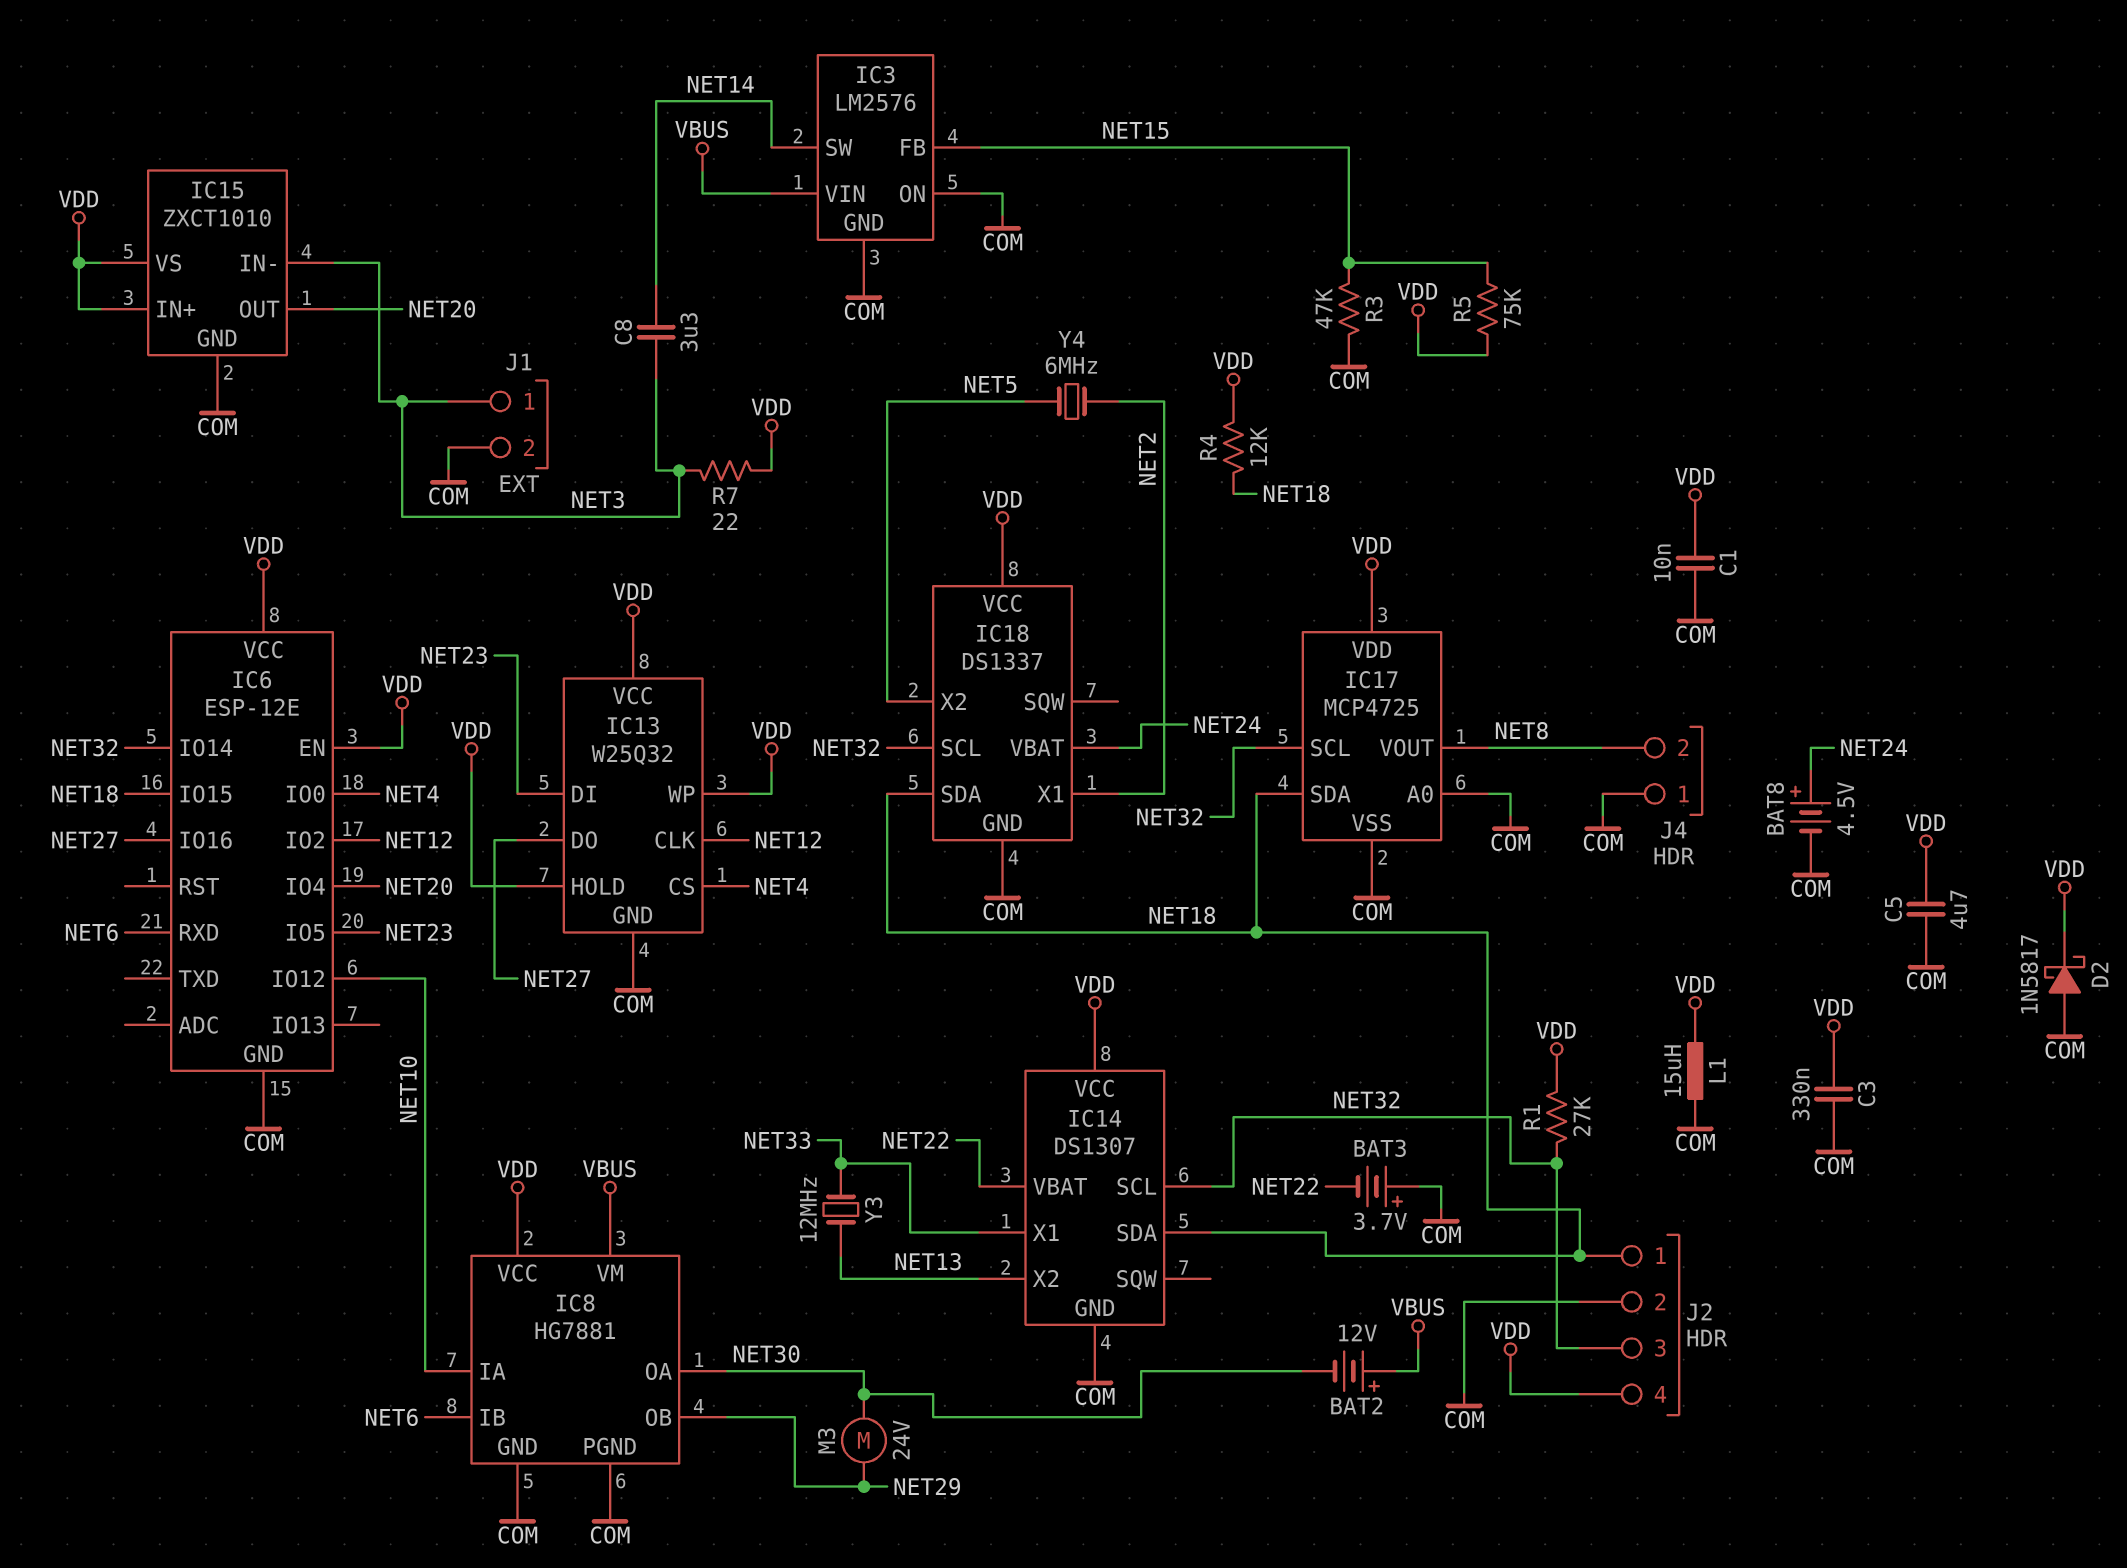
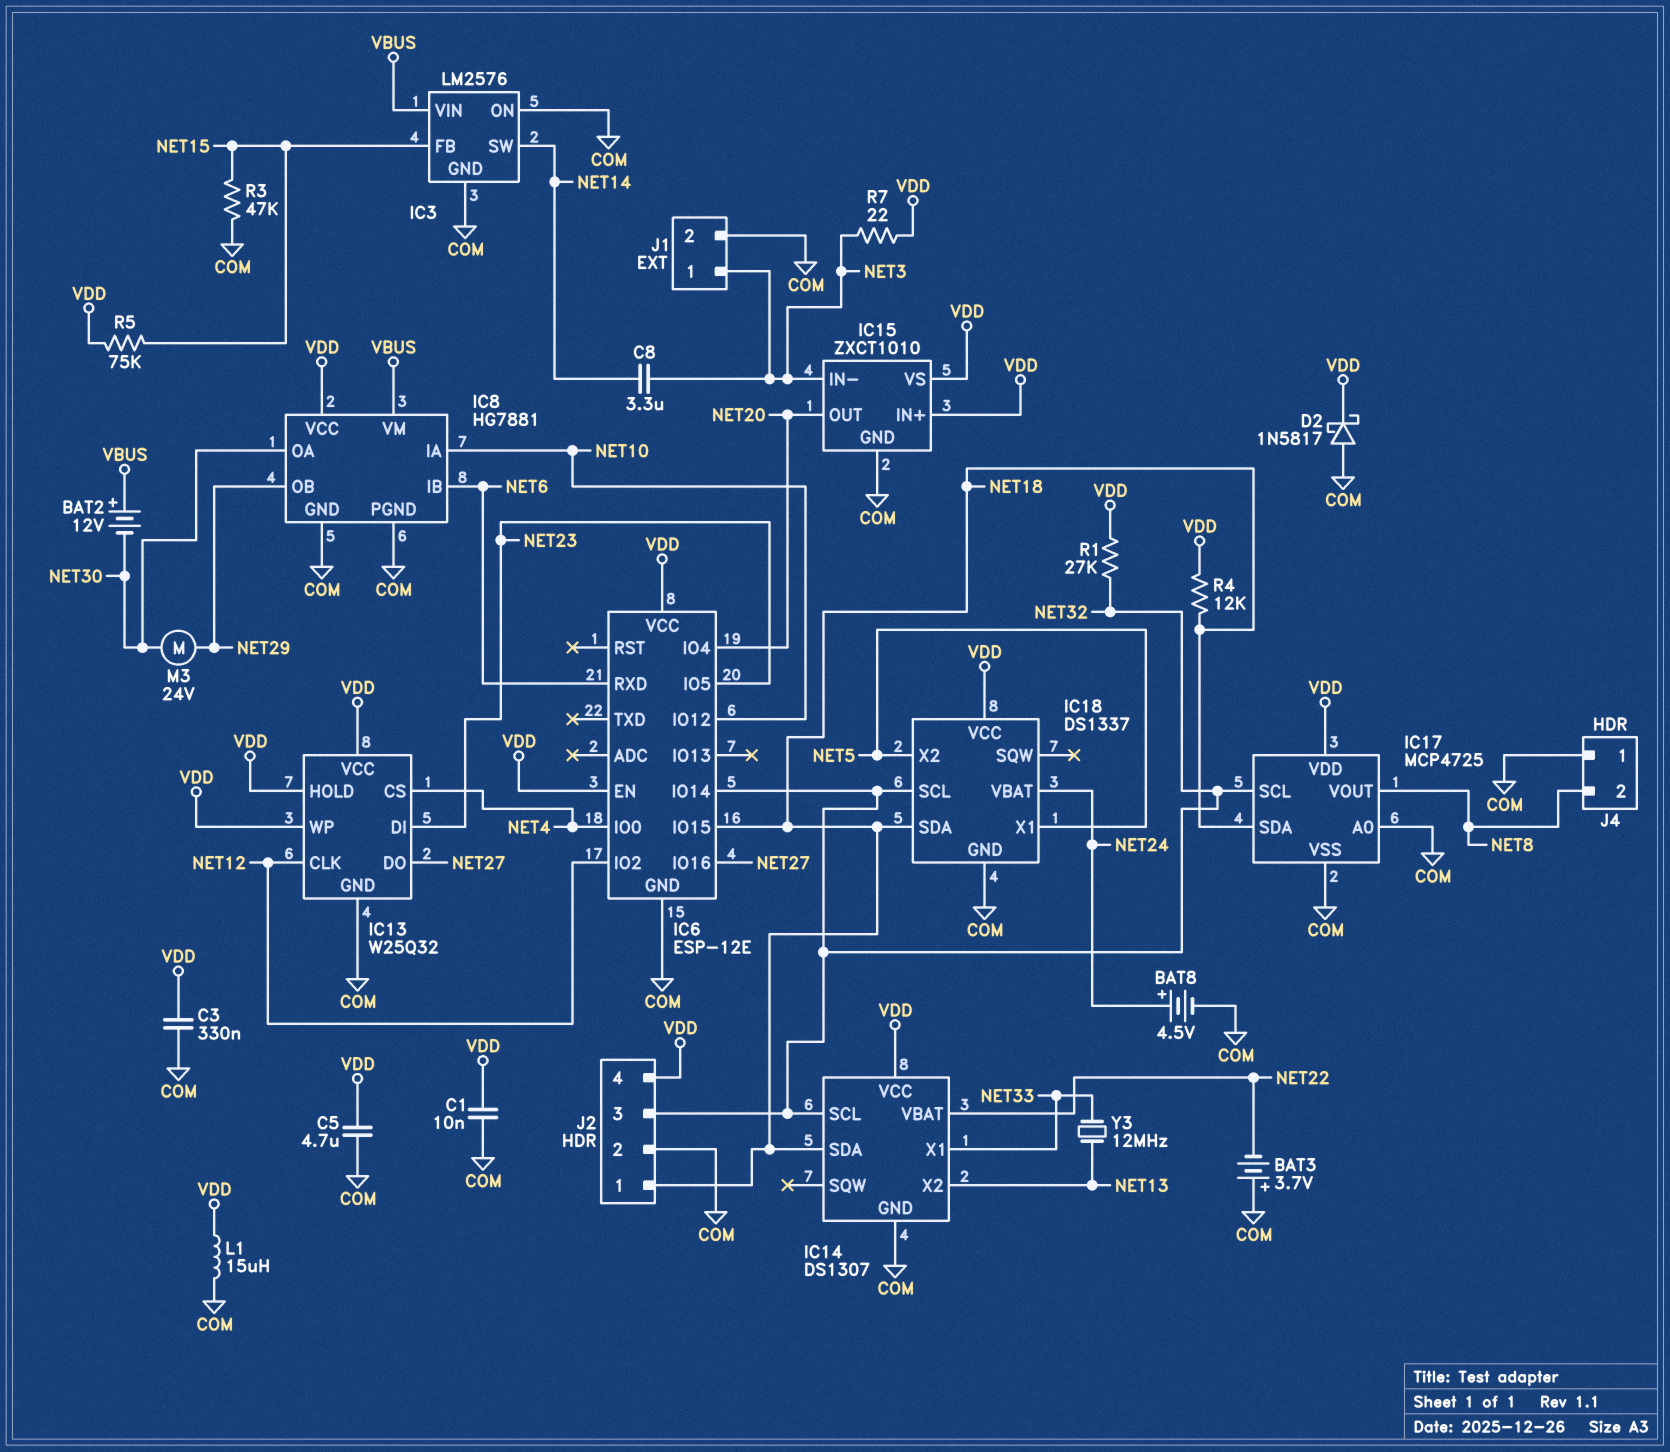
IC18 pin X1: NET2 -> NET5
Y4: 6MHz (NET2, NET5) -> none

